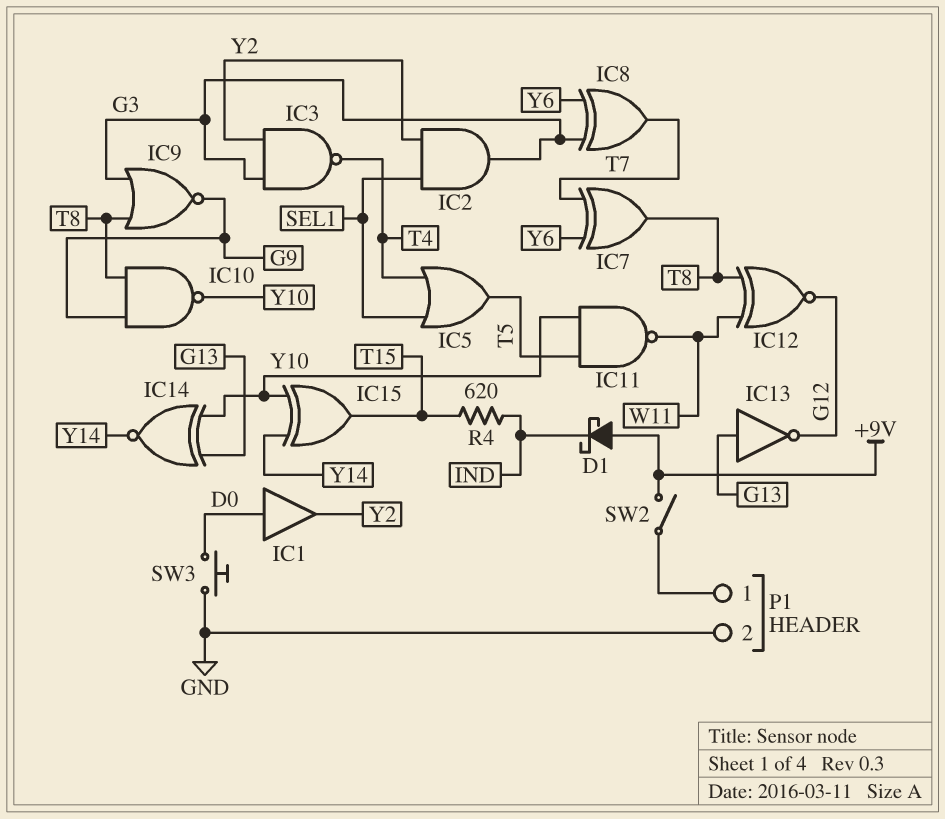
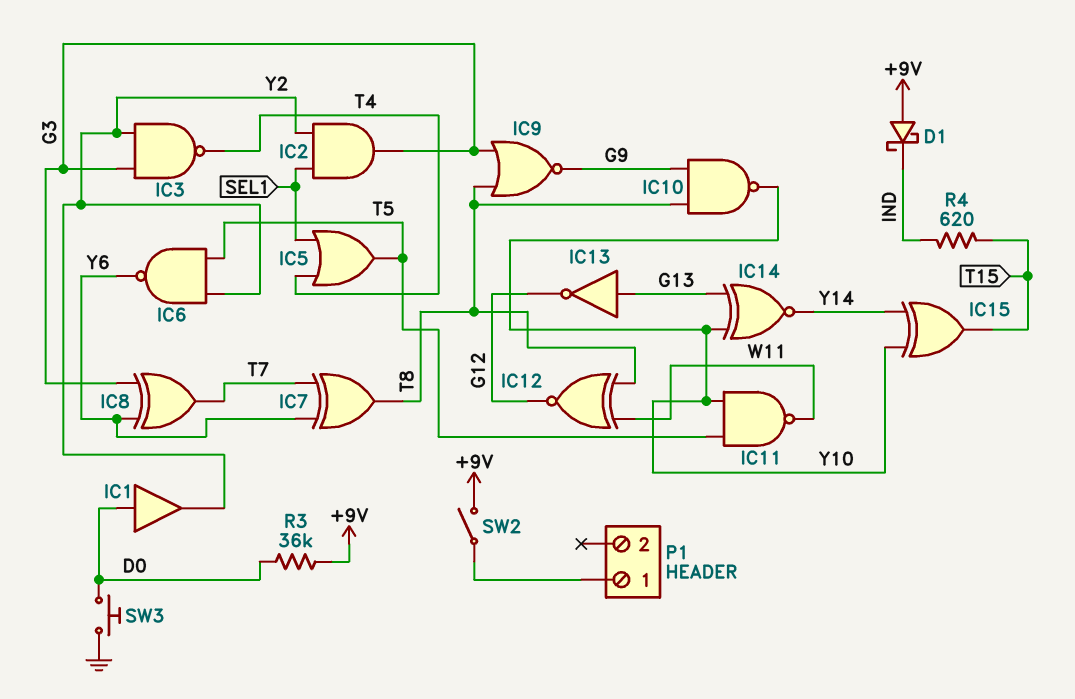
IC6: none -> NAND (in T5, in Y2, out Y6)
P1 pin 2: GND -> none
R3: none -> 36k (+9V, D0)

